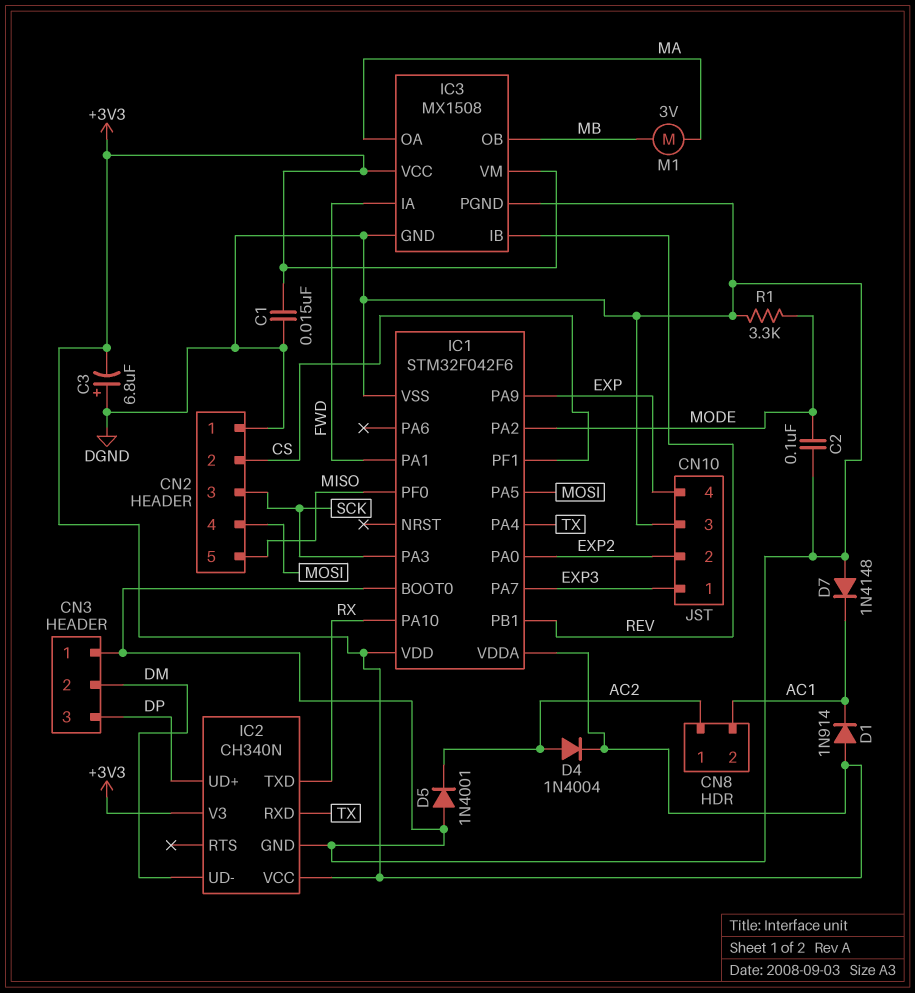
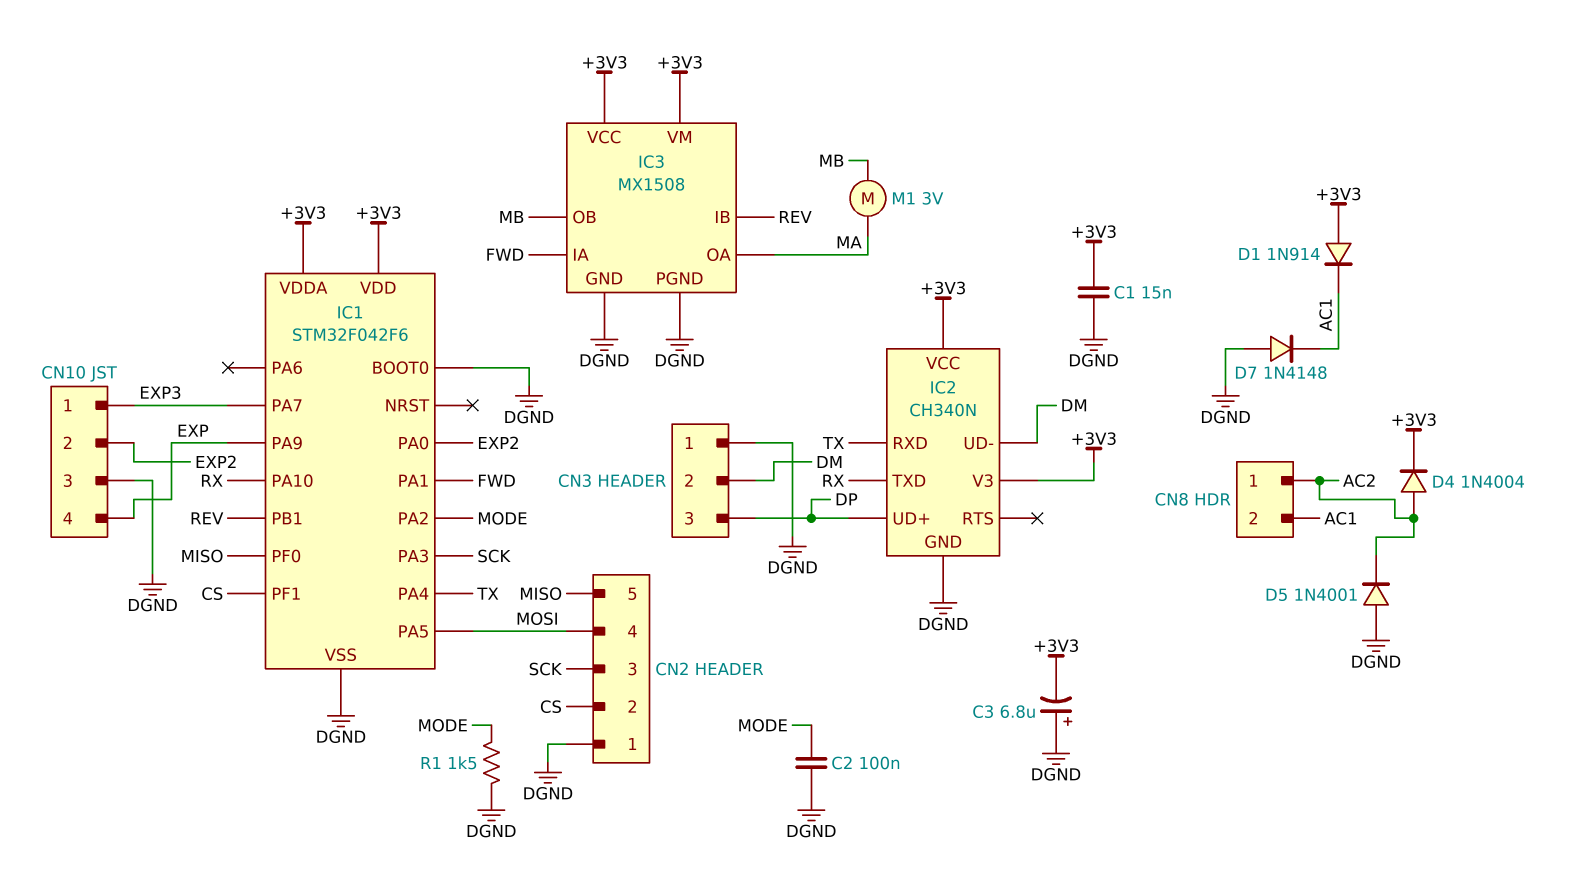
R1: 3.3k (DGND, MODE) -> 1.5k (DGND, MODE)

